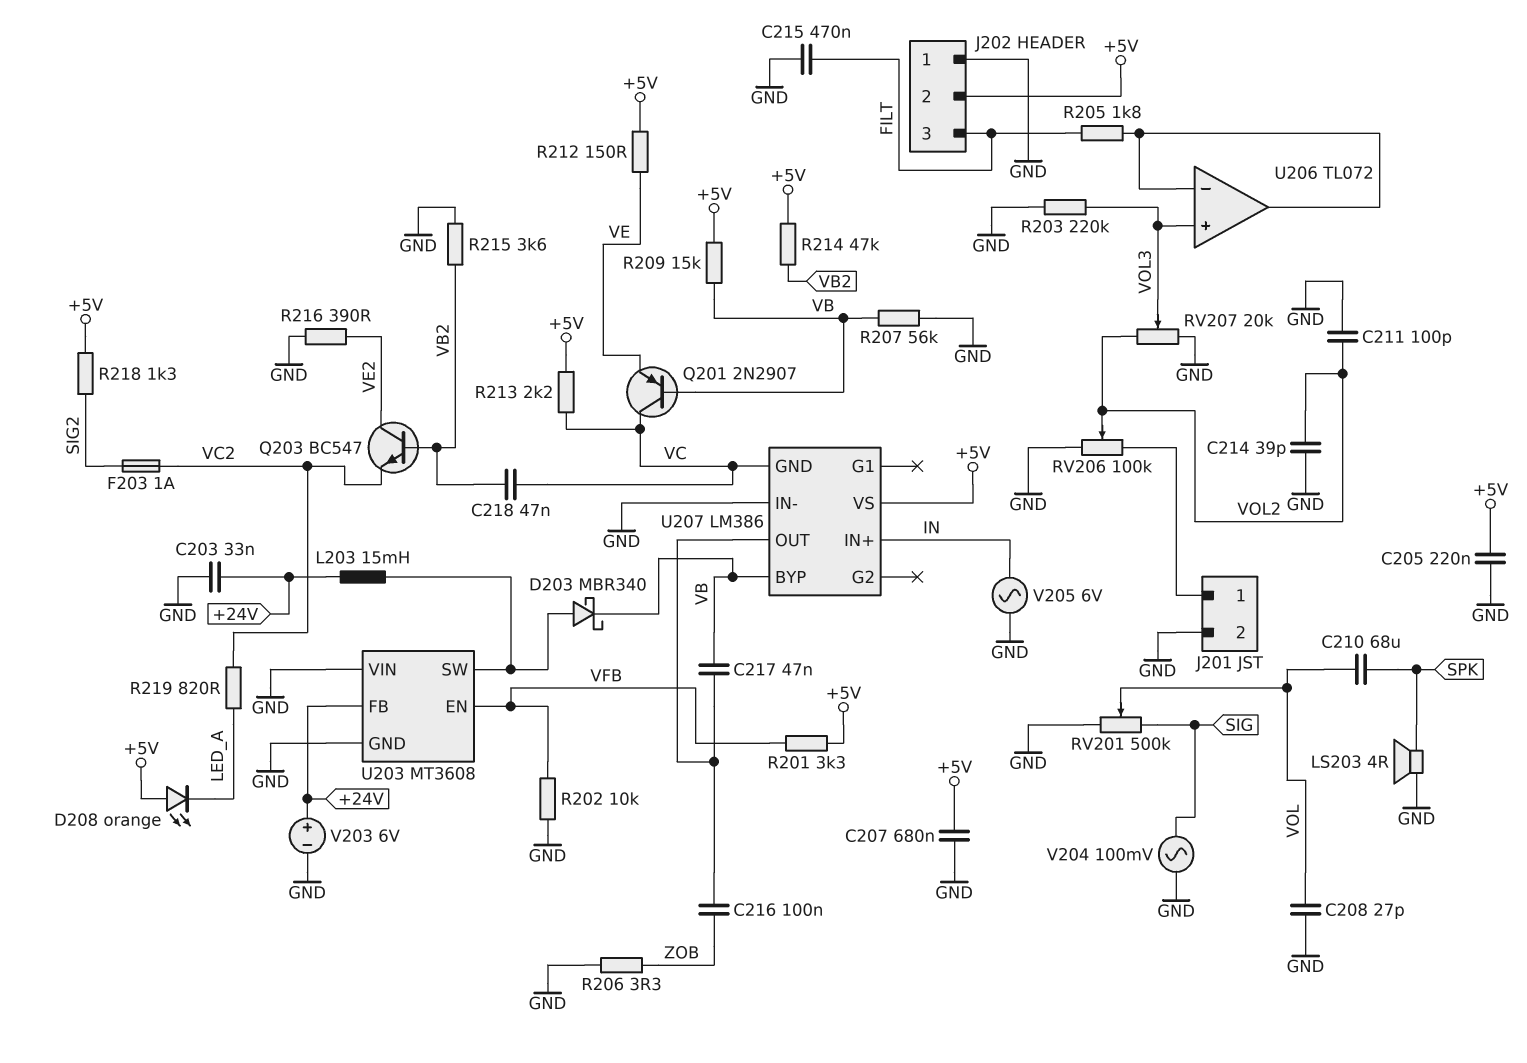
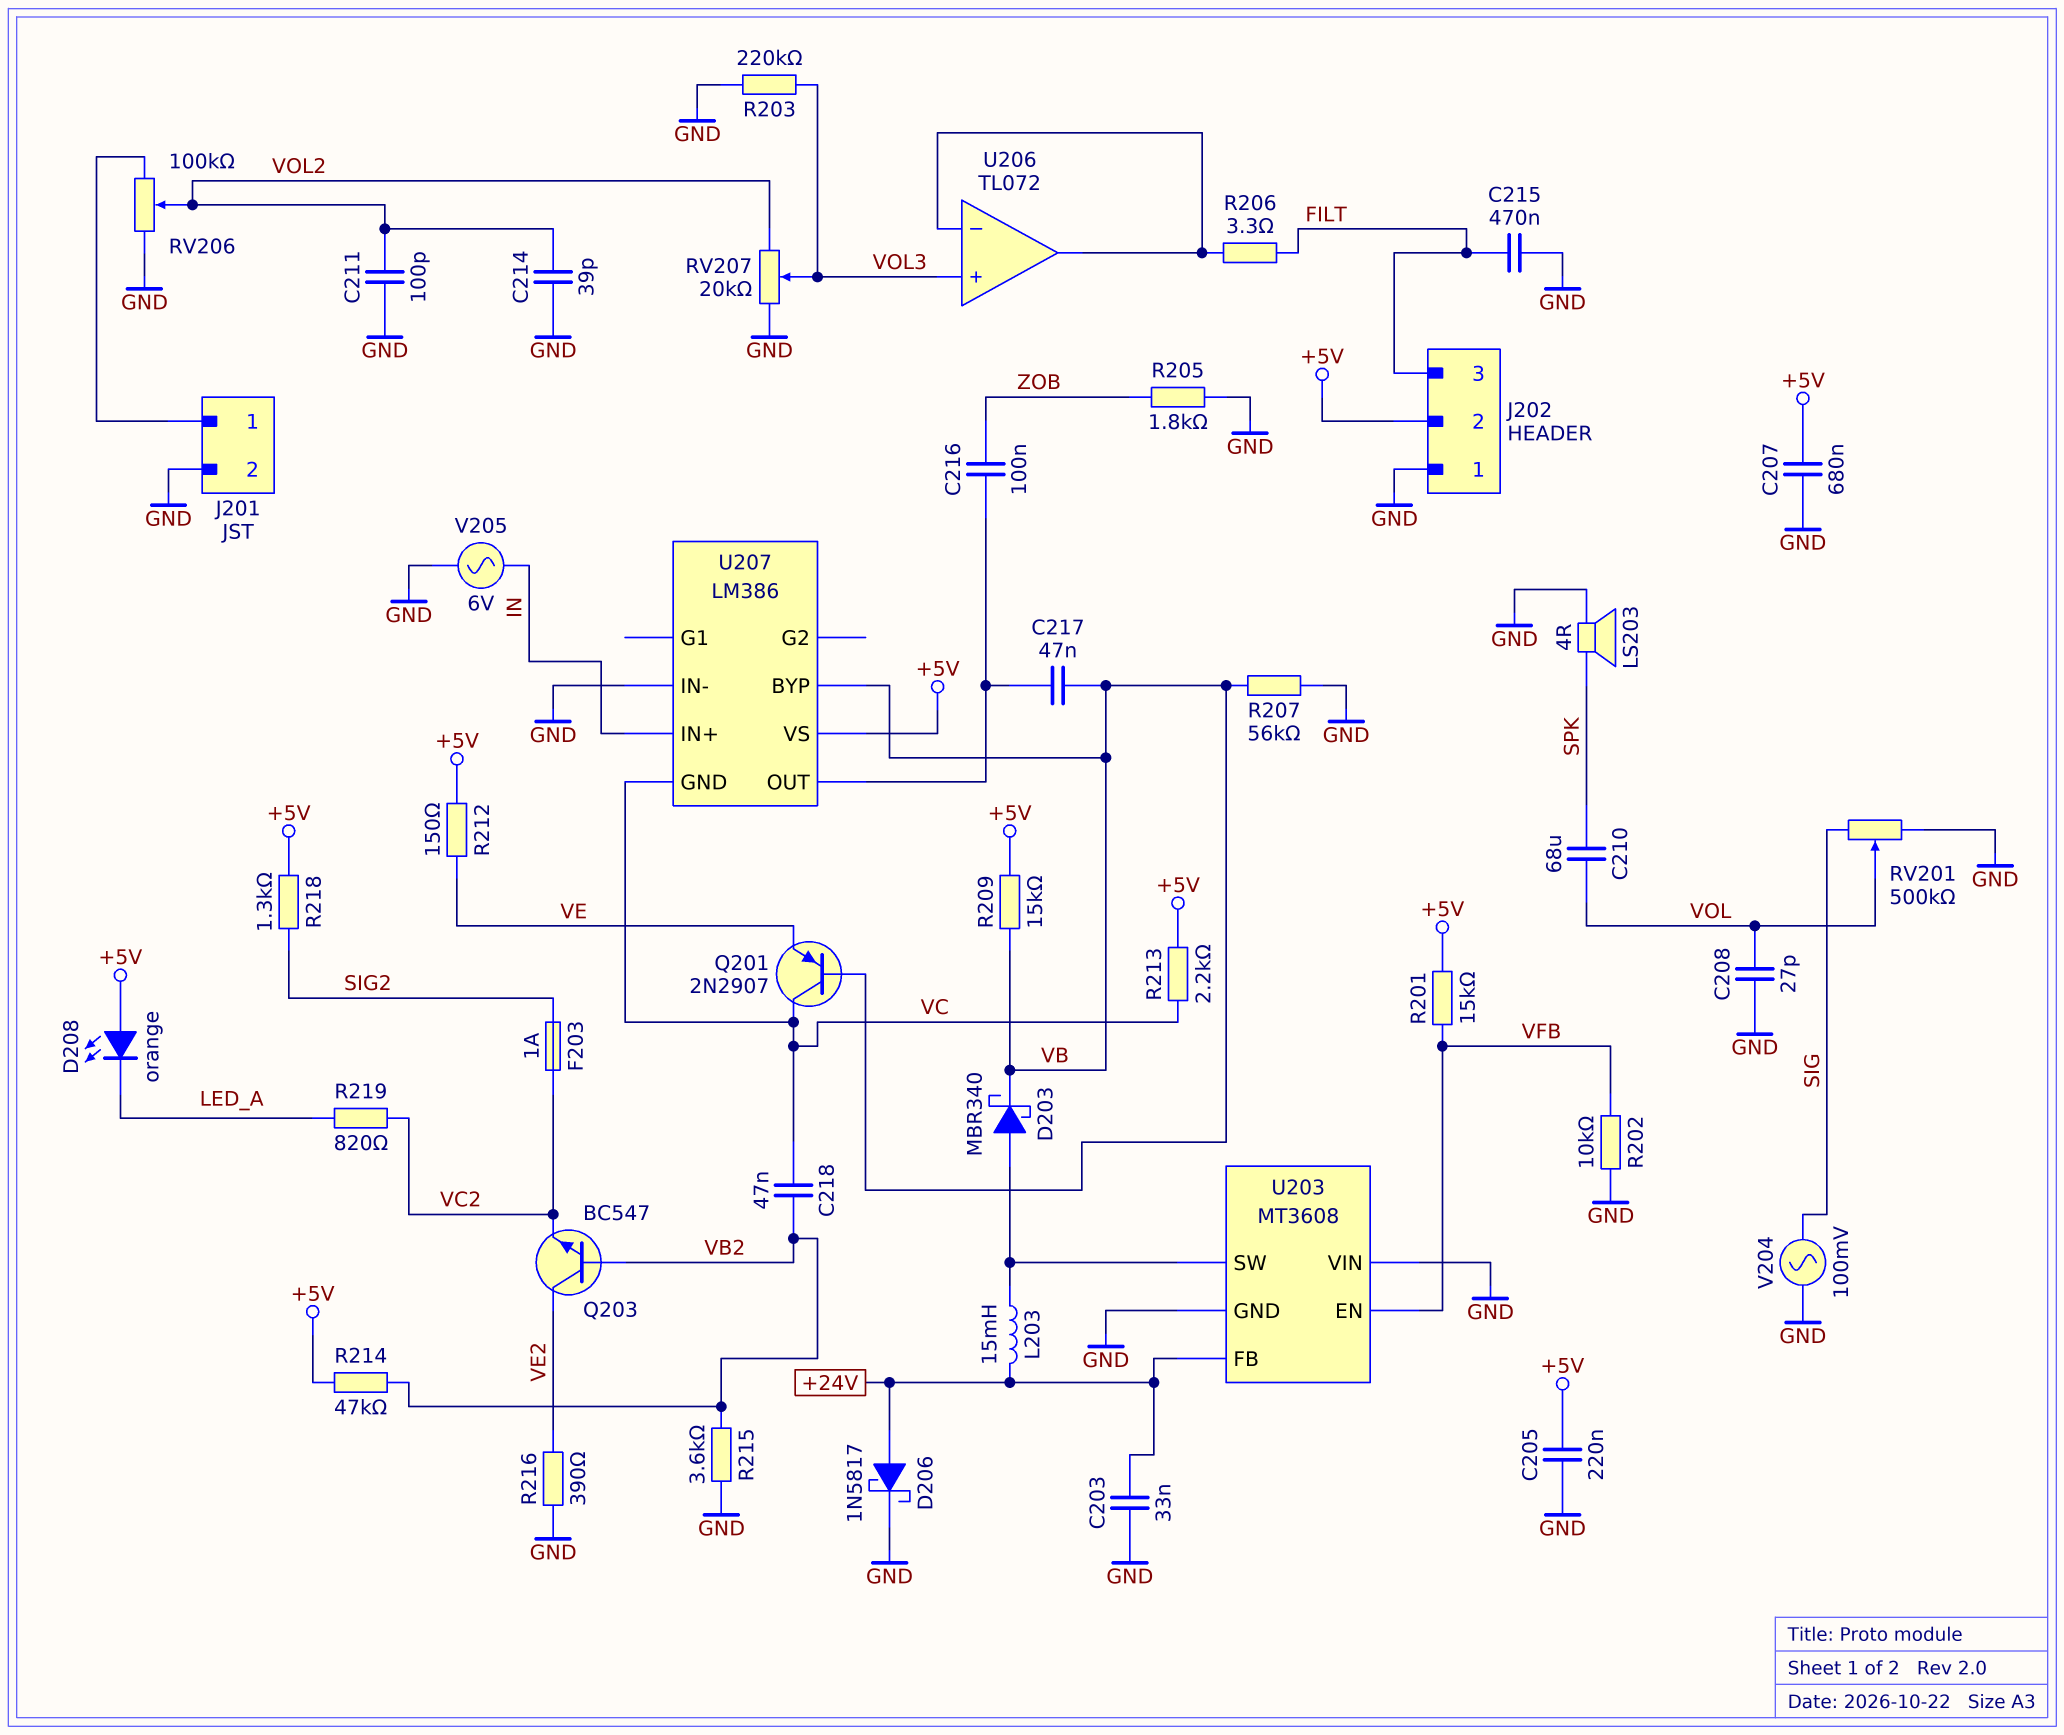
D206: none -> schottky 1N5817 (A +24V, K GND)
R201: 3.3k (+5V, VFB) -> 15k (+5V, VFB)
R205: 1.8k (FILT, U206/in-) -> 1.8k (GND, ZOB)
R206: 3.3 (GND, ZOB) -> 3.3 (FILT, U206/in-)
V203: 6V (plus +24V, minus GND) -> none

